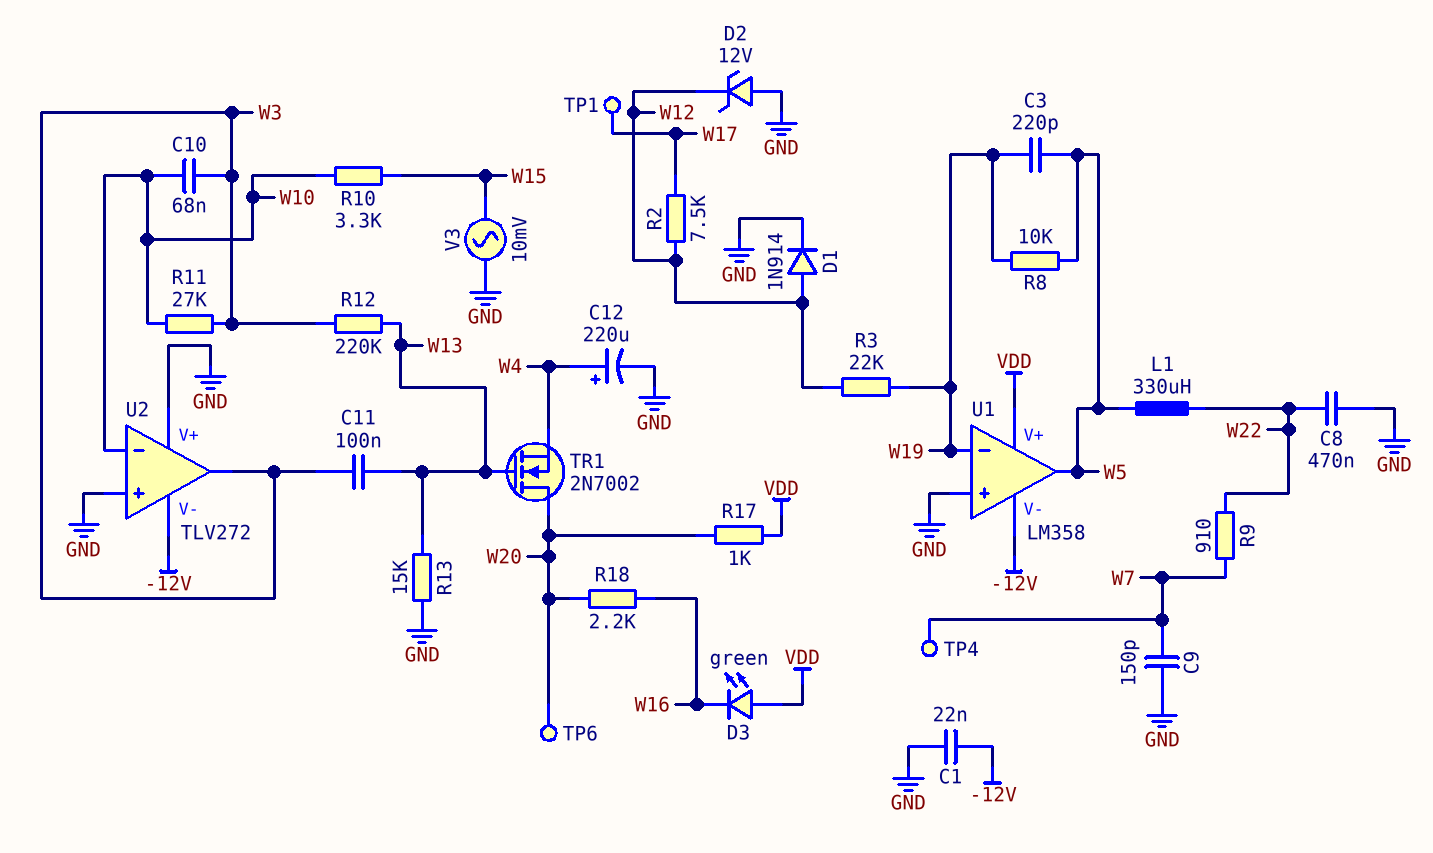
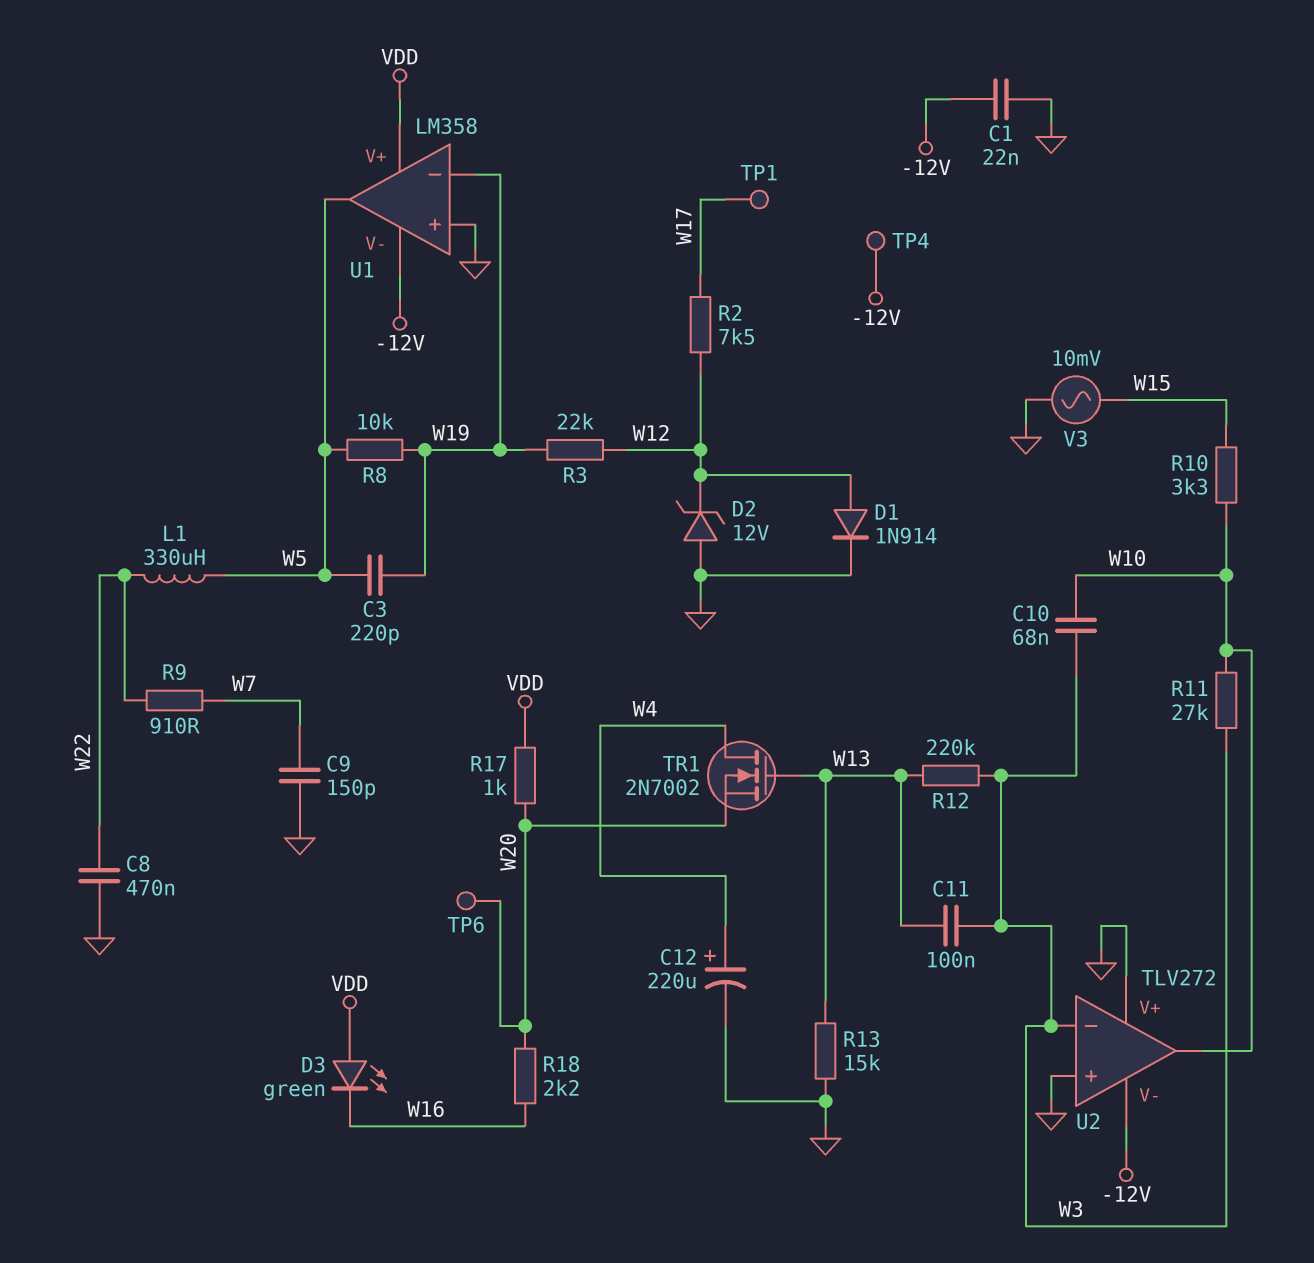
TP4: test point (W7) -> test point (-12V)
TR1: NMOS 2N7002 (G W13, D W20, S W4) -> NMOS 2N7002 (G W13, D W4, S W20)
U2 pin in-: W10 -> W3
U2 pin out: W3 -> W10

